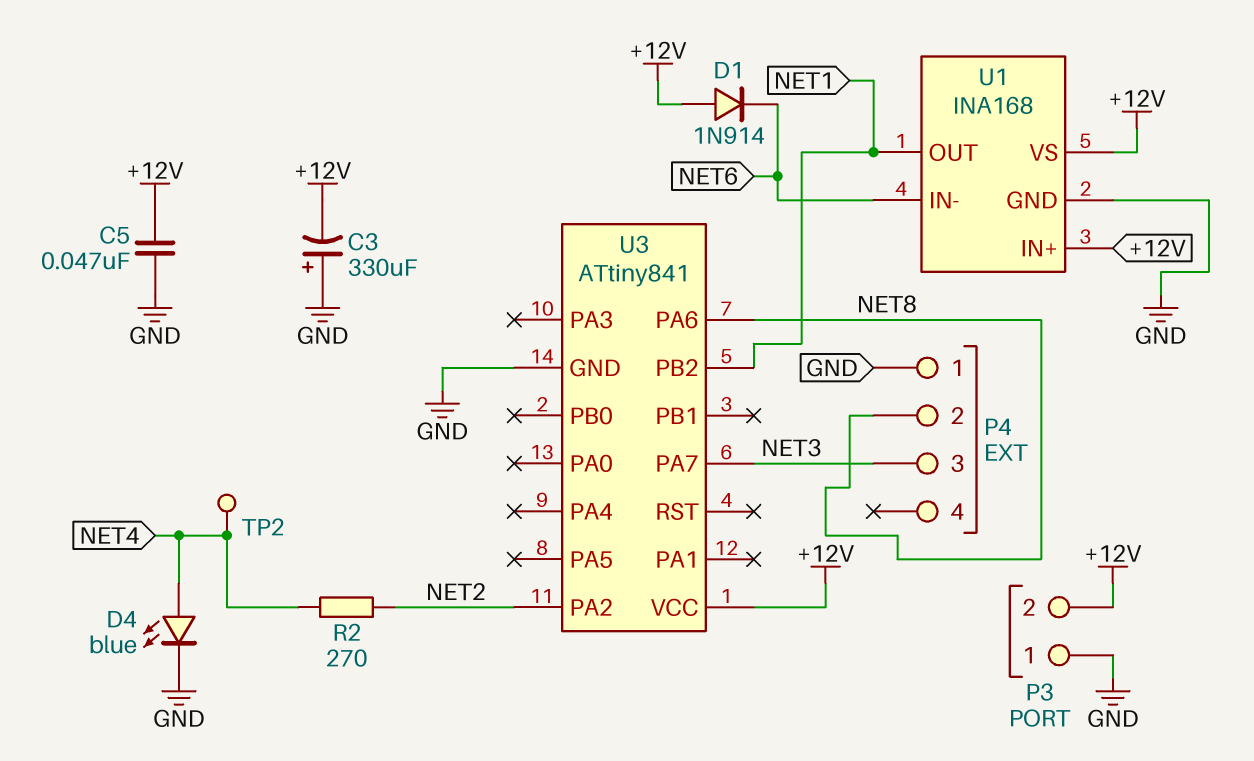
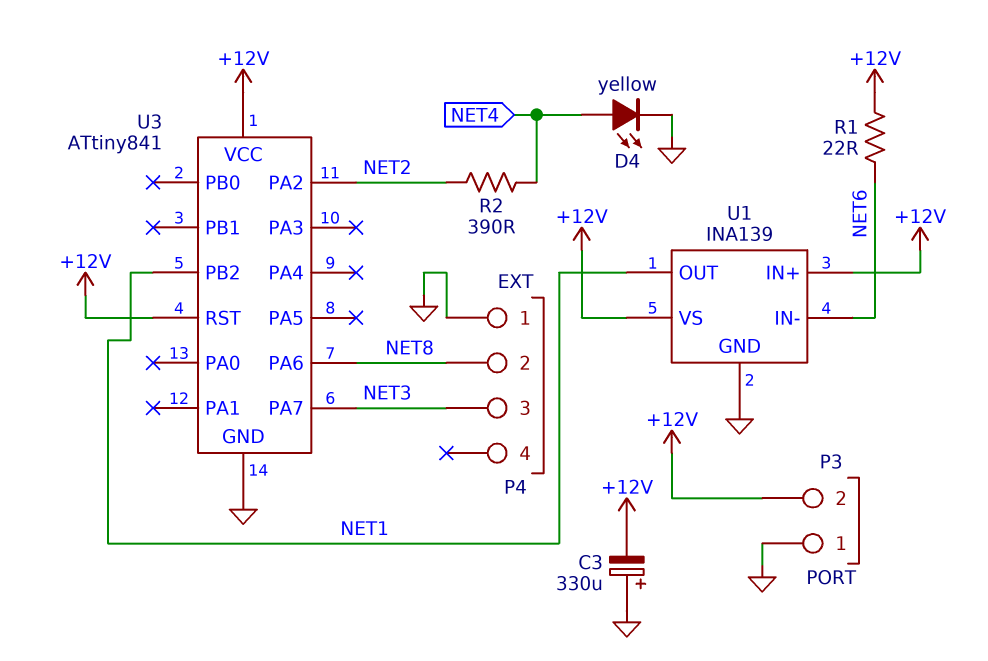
C5: 47nF (+12V, GND) -> none
D1: diode 1N914 (A +12V, K NET6) -> none
D4: LED blue (A NET4, K GND) -> LED yellow (A NET4, K GND)
R1: none -> 22 (+12V, NET6)
R2: 270 (NET2, NET4) -> 390 (NET2, NET4)
TP2: test point (NET4) -> none
U1: INA168 -> INA139
U3 pin RST: none -> +12V

